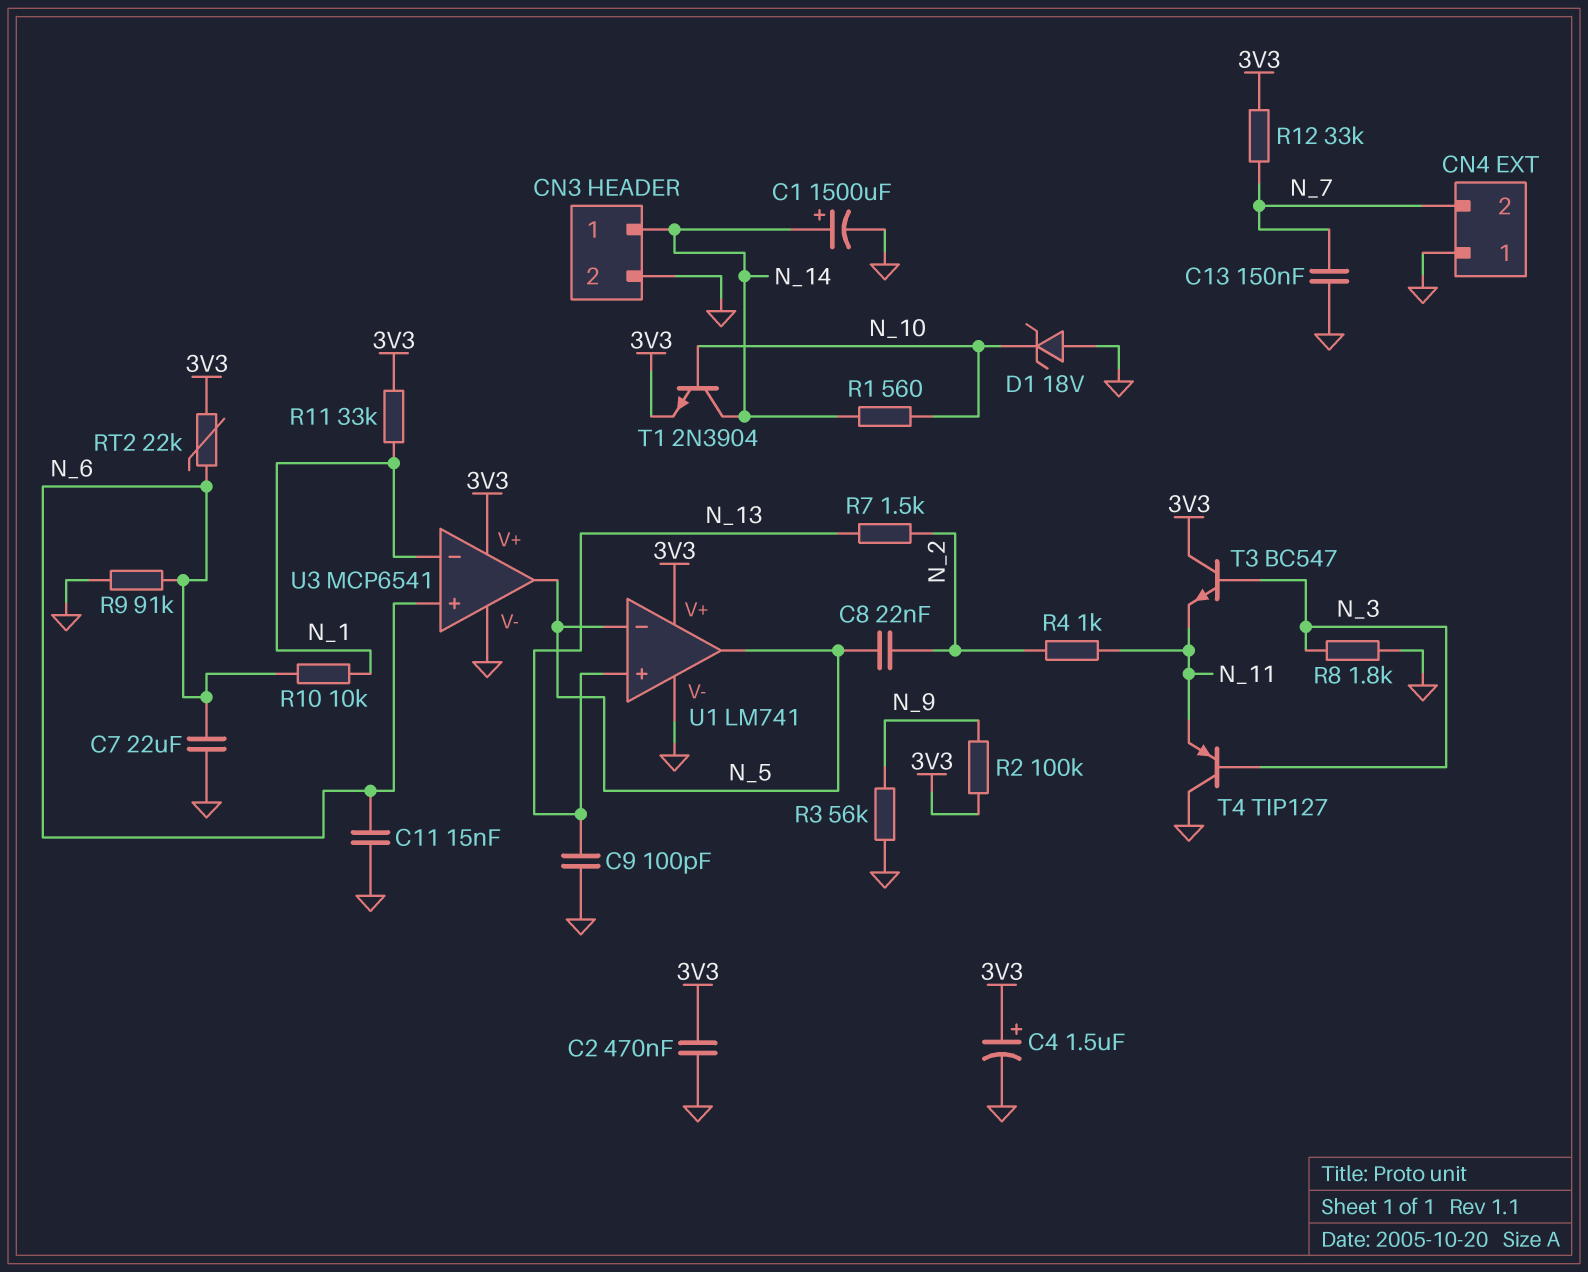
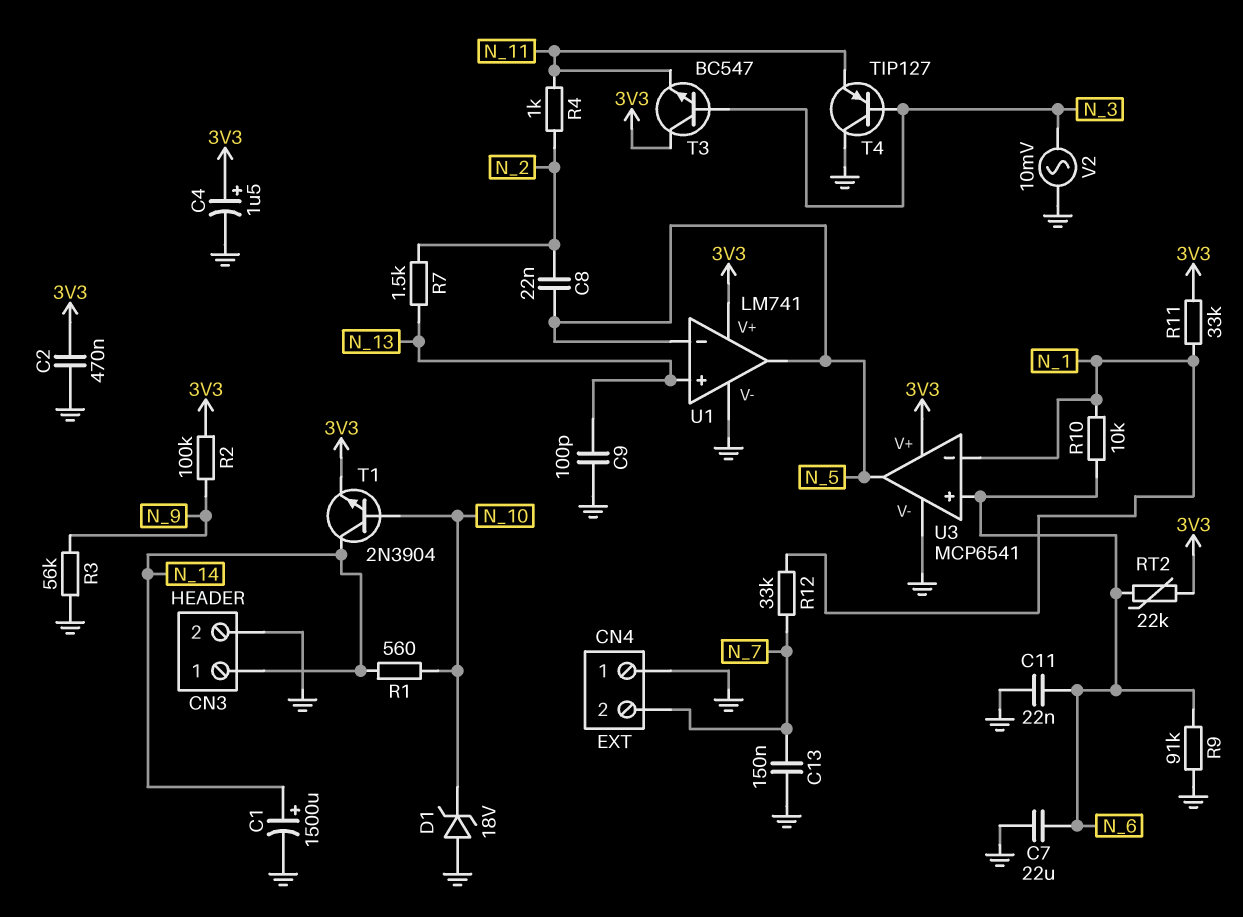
C11: 15nF (GND, N_6) -> 22nF (GND, N_6)
R8: 1.8k (GND, N_3) -> none
R12: 33k (3V3, N_7) -> 33k (N_1, N_7)
V2: none -> AC 10mV (GND, N_3)

